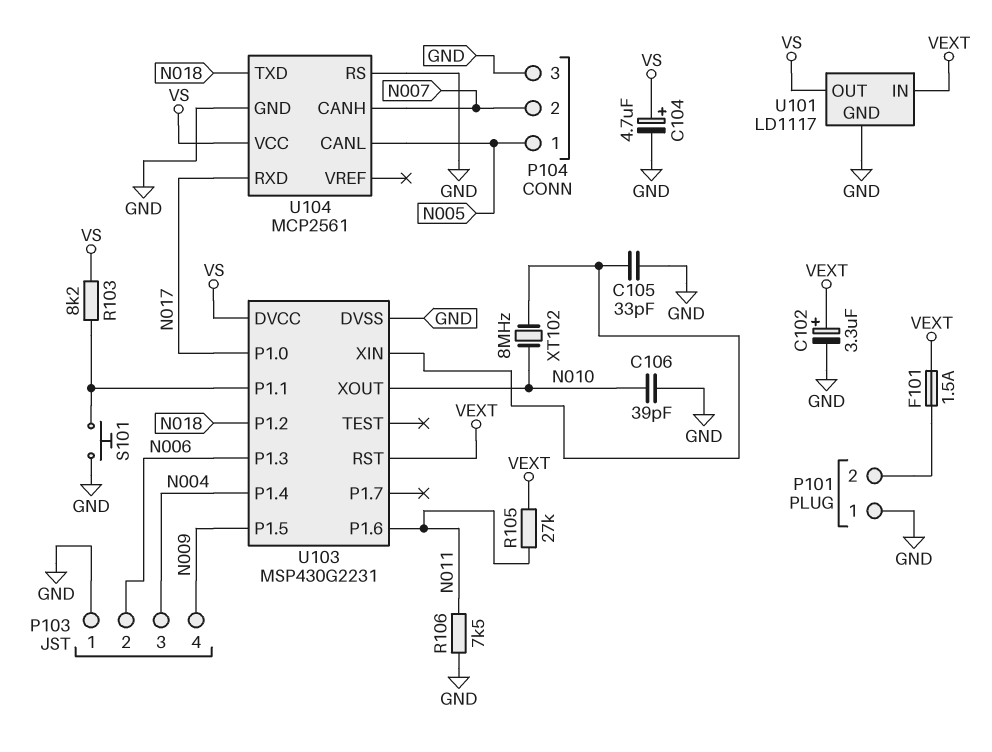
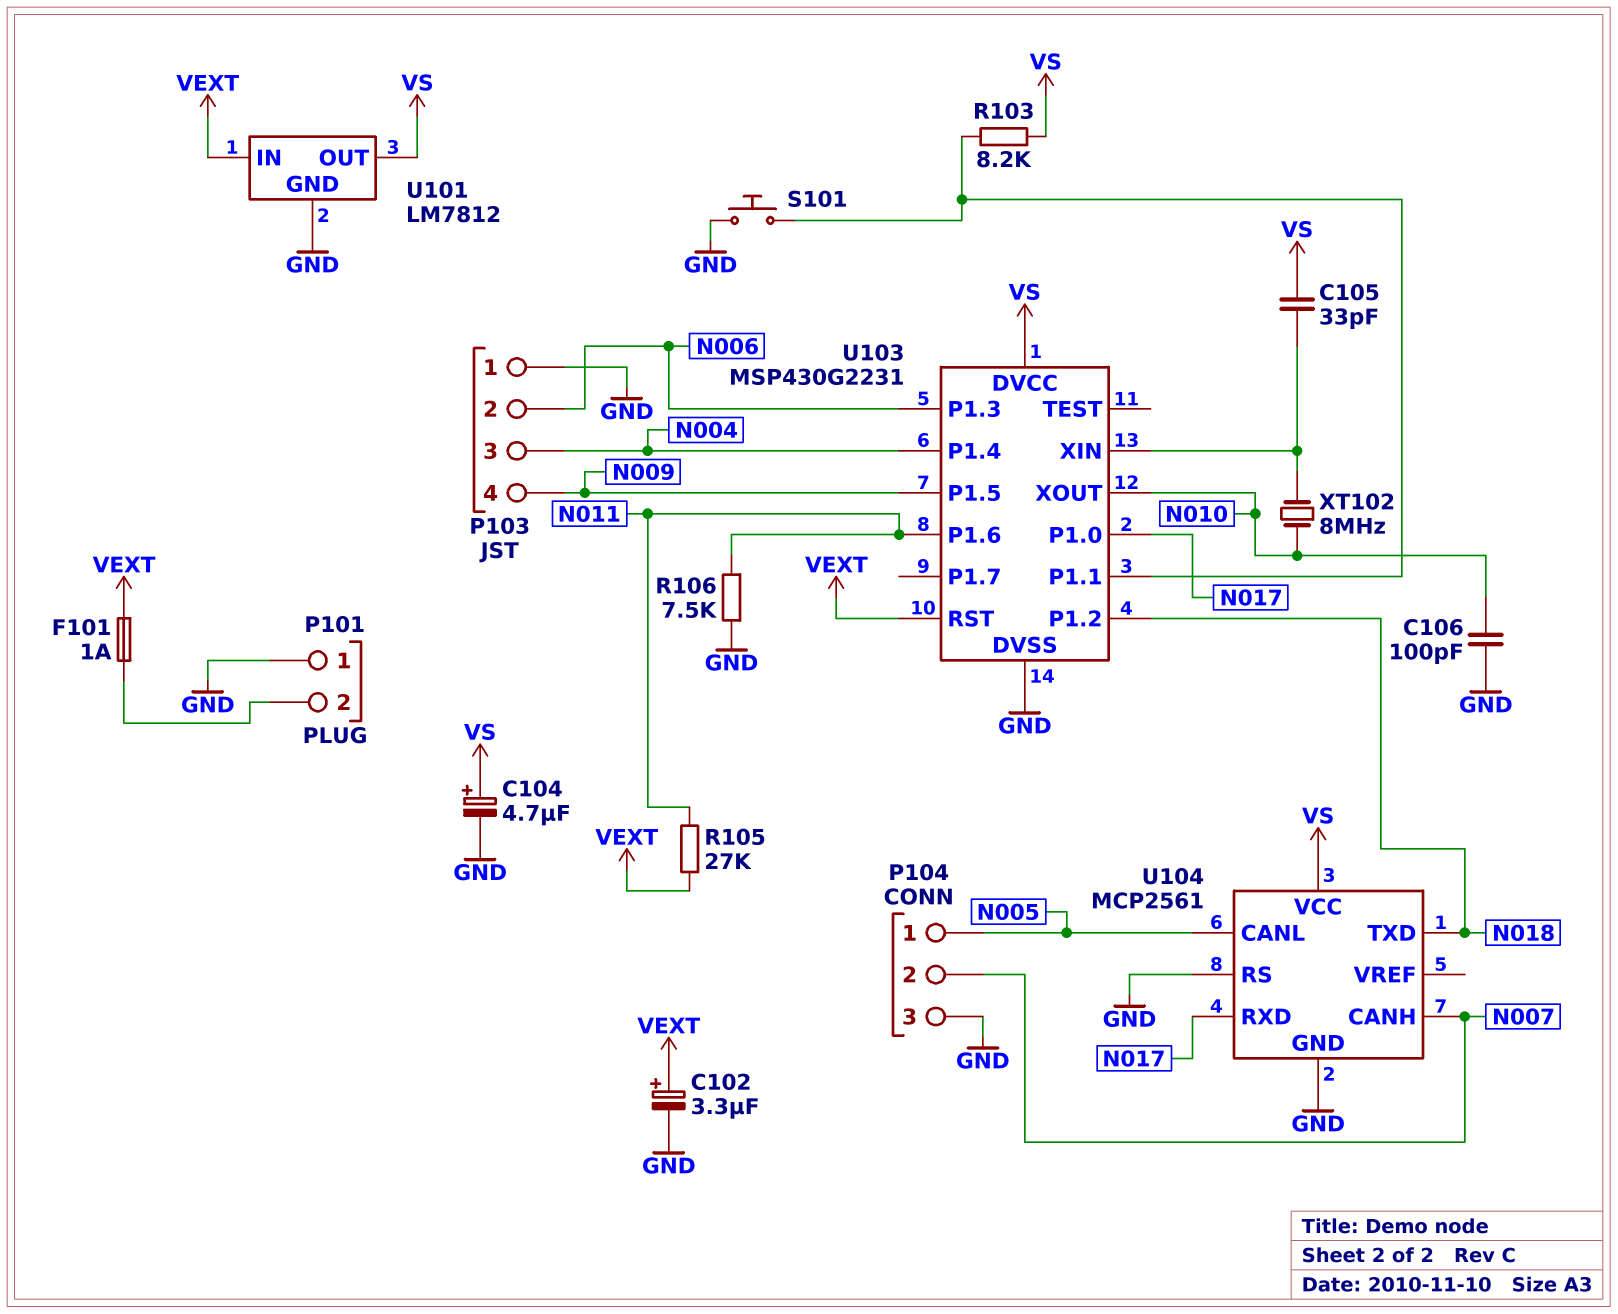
C105: 33pF (GND, U103/XIN) -> 33pF (U103/XIN, VS)
C106: 39pF (GND, N010) -> 100pF (GND, N010)
F101: 1.5A (P101/2, VEXT) -> 1A (P101/2, VEXT)
U101: LD1117 -> LM7812

